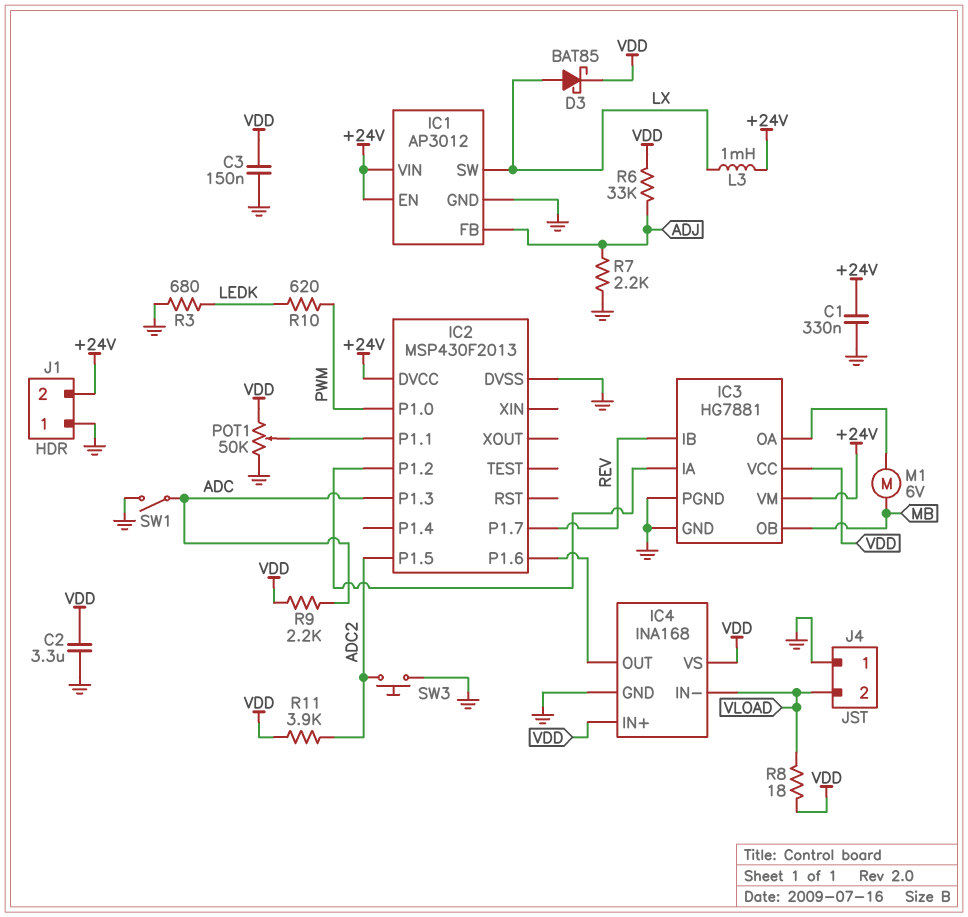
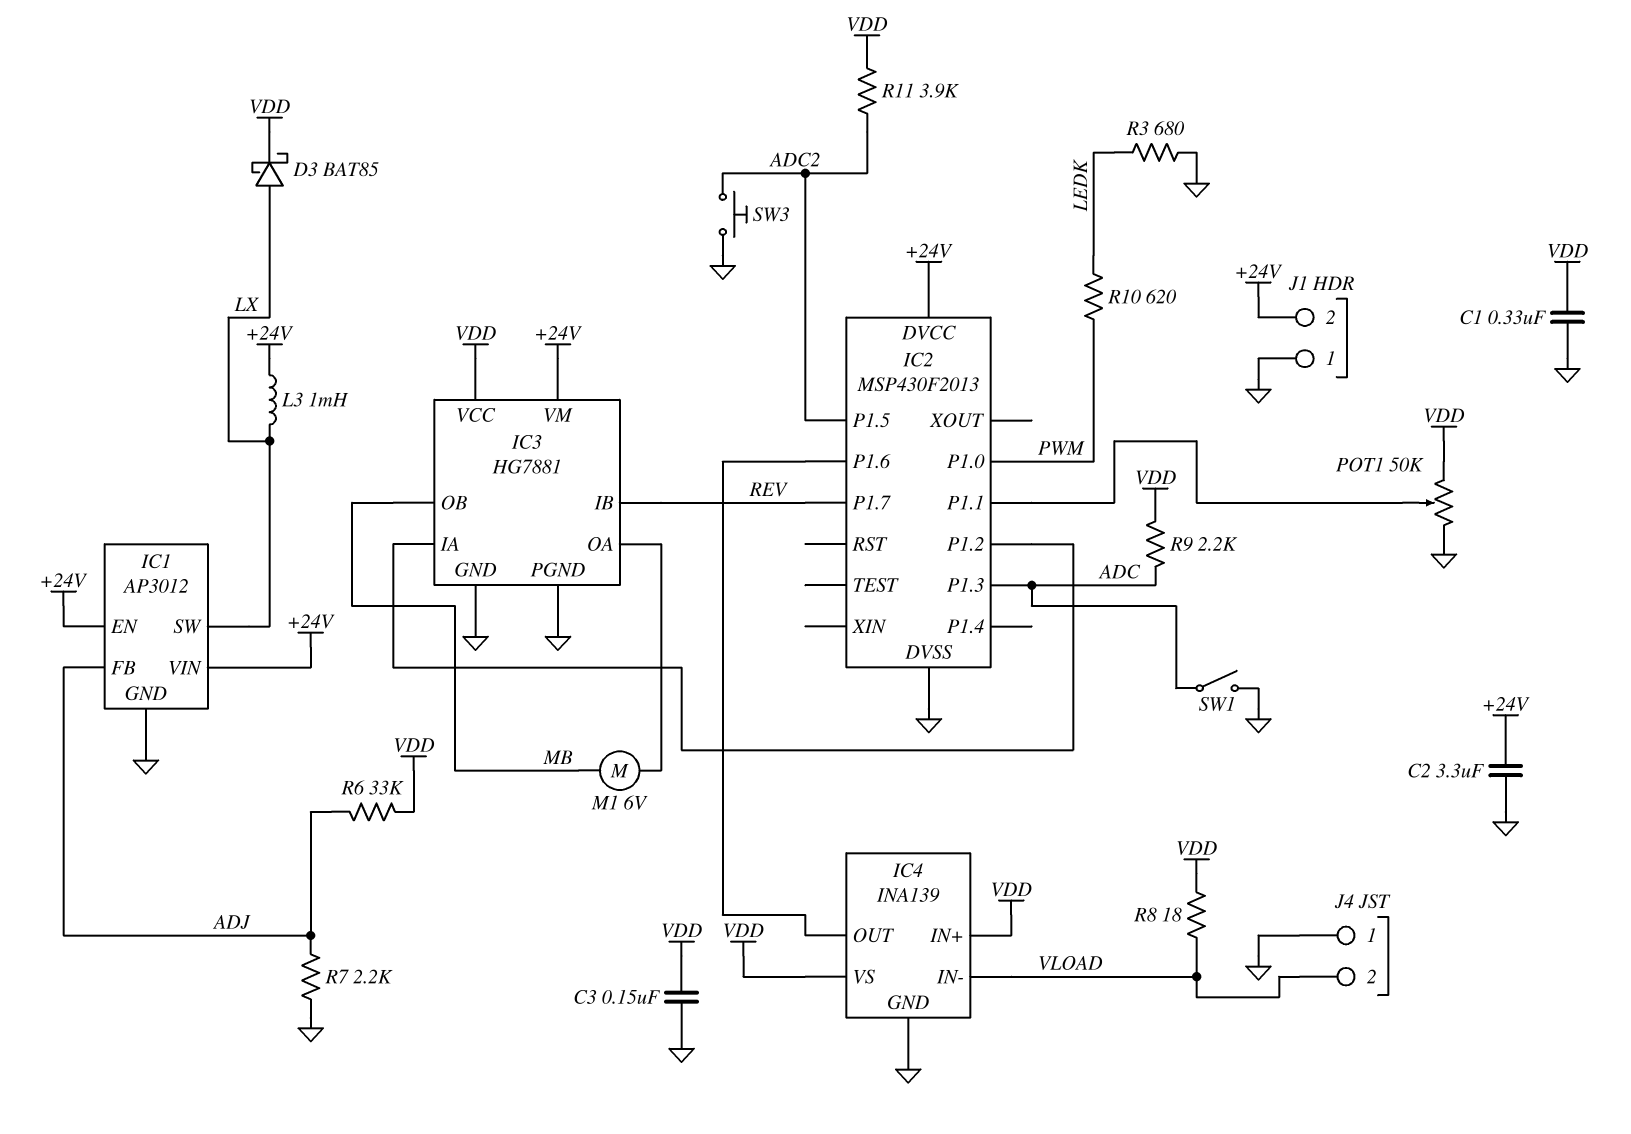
C1: 330nF (+24V, GND) -> 330nF (GND, VDD)
C2: 3.3uF (GND, VDD) -> 3.3uF (+24V, GND)
IC4: INA168 -> INA139

